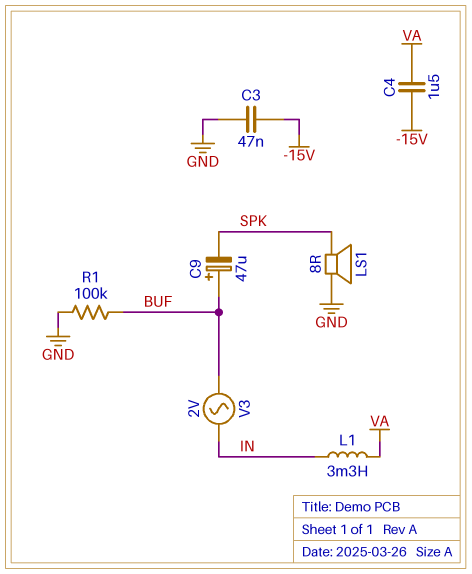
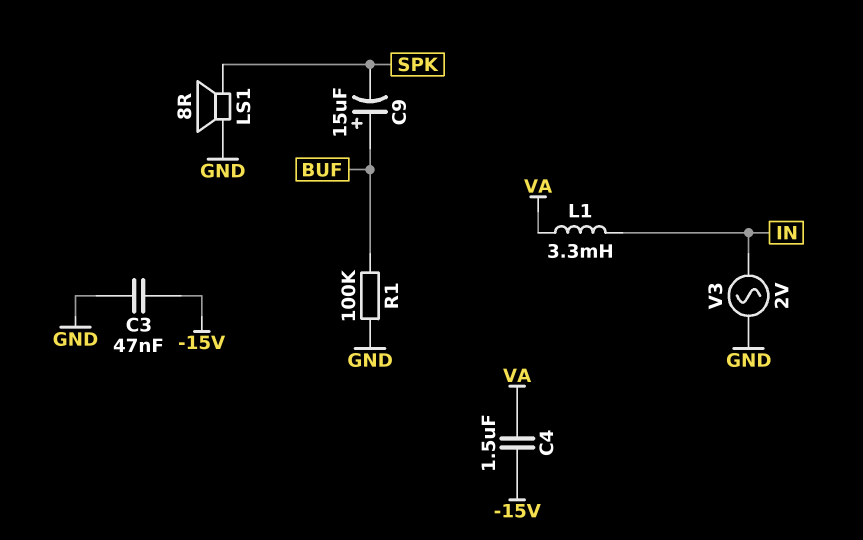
C9: 47uF (plus BUF, minus SPK) -> 15uF (plus BUF, minus SPK)
V3: AC 2V (BUF, IN) -> AC 2V (GND, IN)

